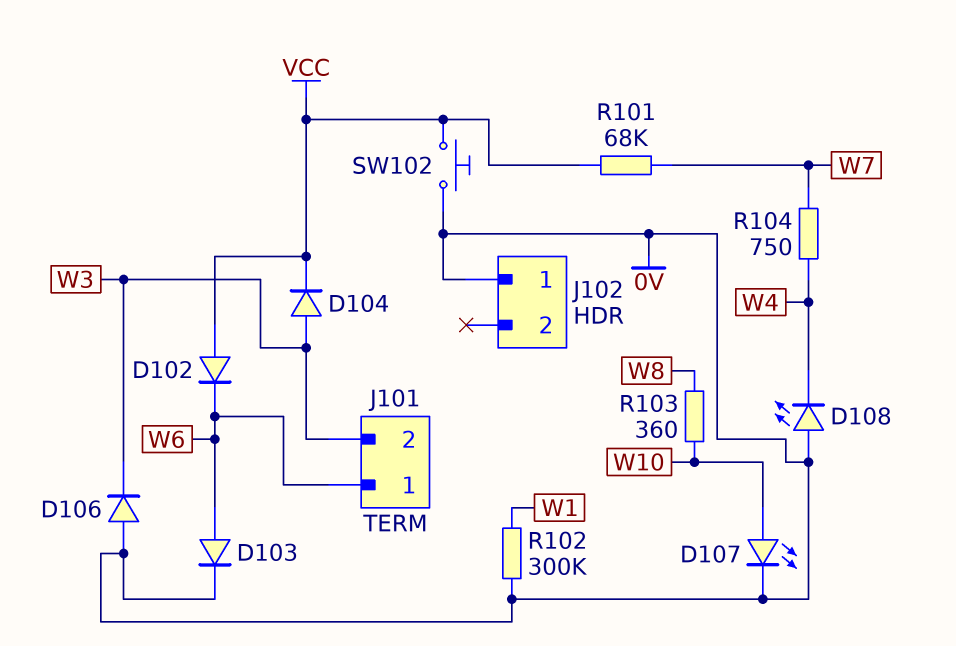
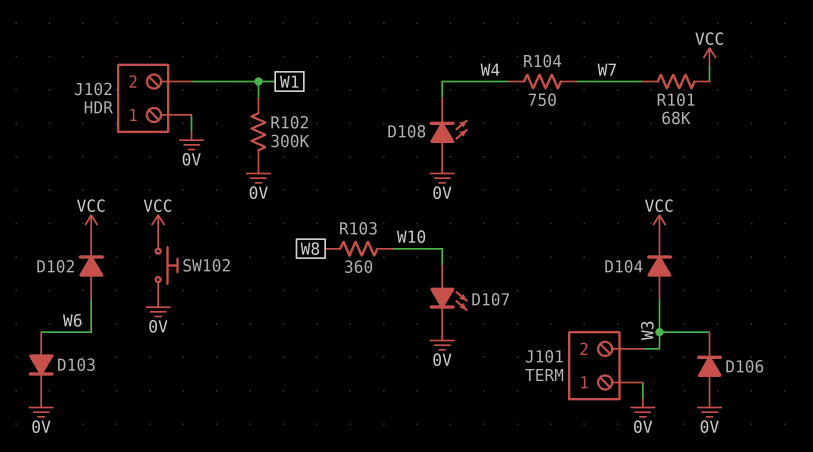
D102: diode (A VCC, K W6) -> diode (A W6, K VCC)
J101 pin 1: W6 -> 0V
J102 pin 2: none -> W1

